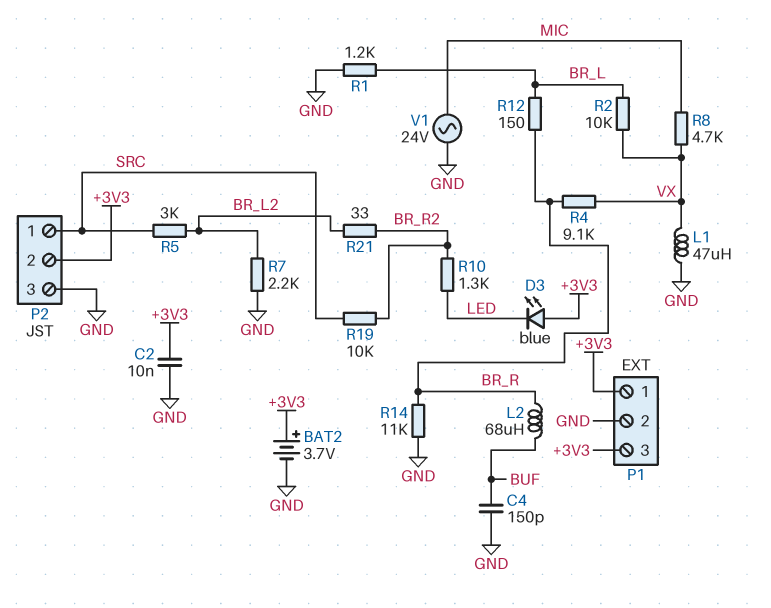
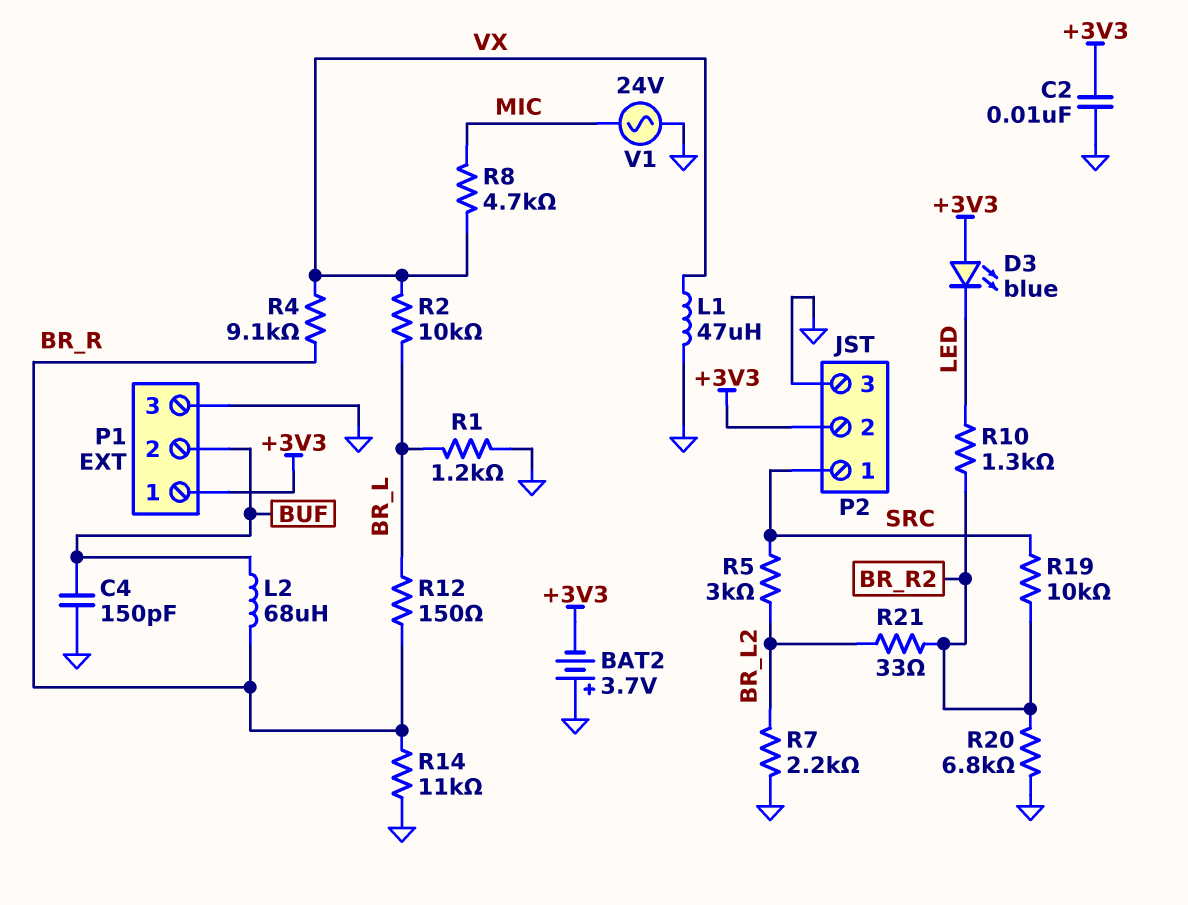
BAT2: 3.7V (plus +3V3, minus GND) -> 3.7V (plus GND, minus +3V3)
P1 pin 2: GND -> BUF
P1 pin 3: +3V3 -> GND
R20: none -> 6.8k (BR_R2, GND)

